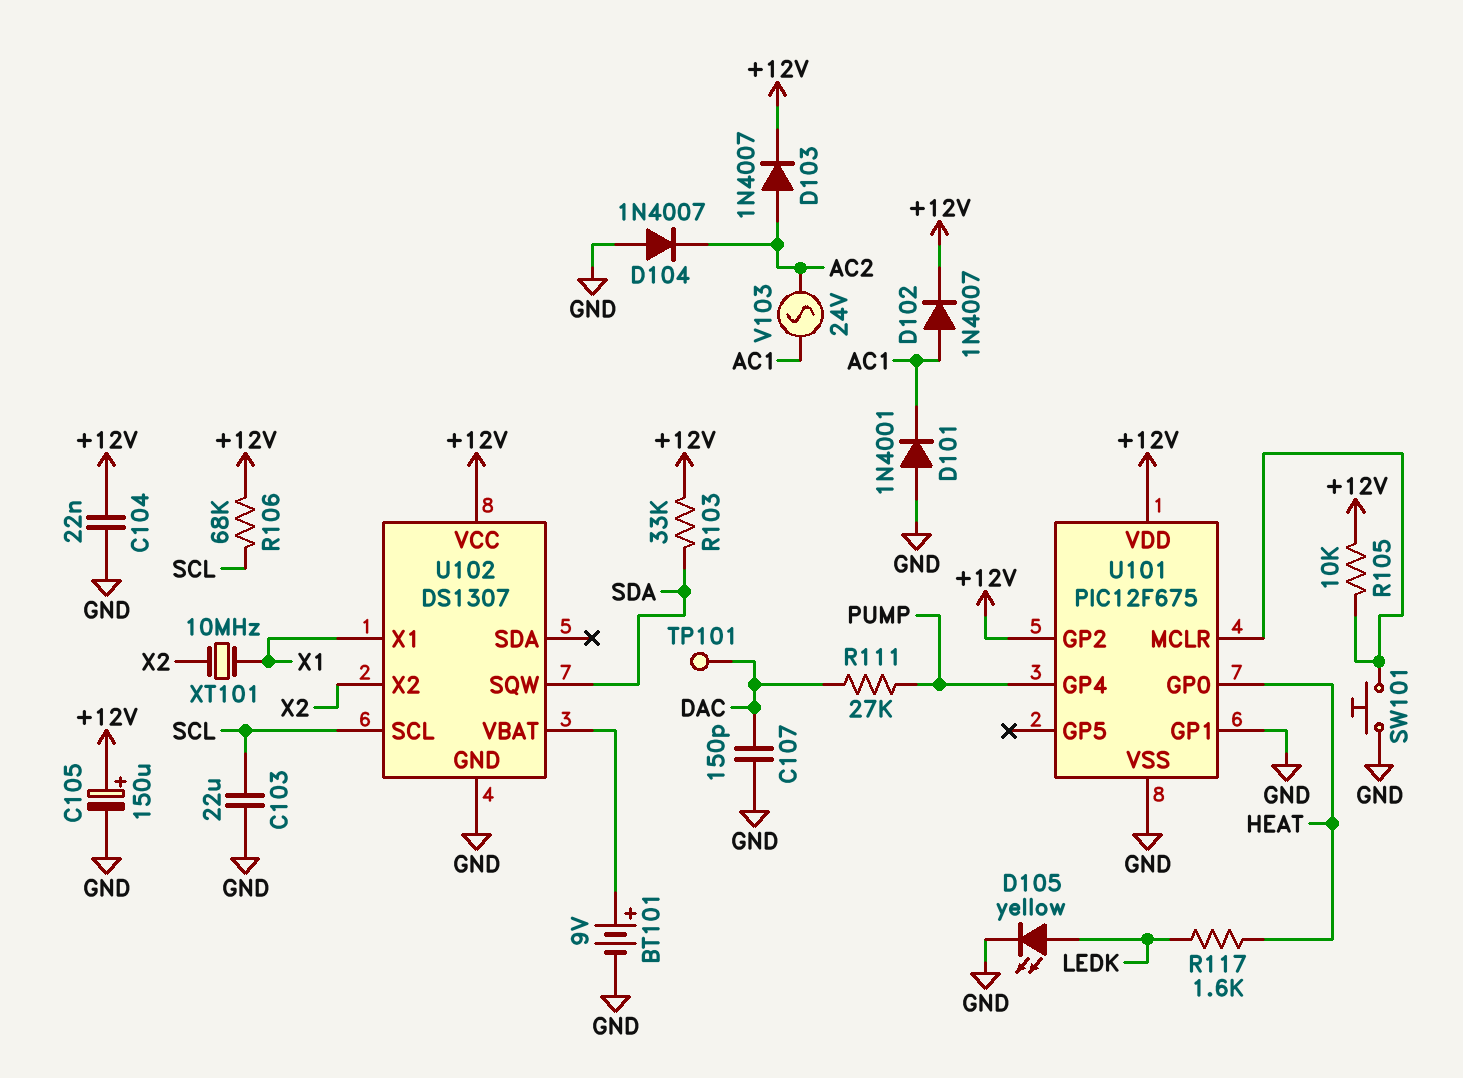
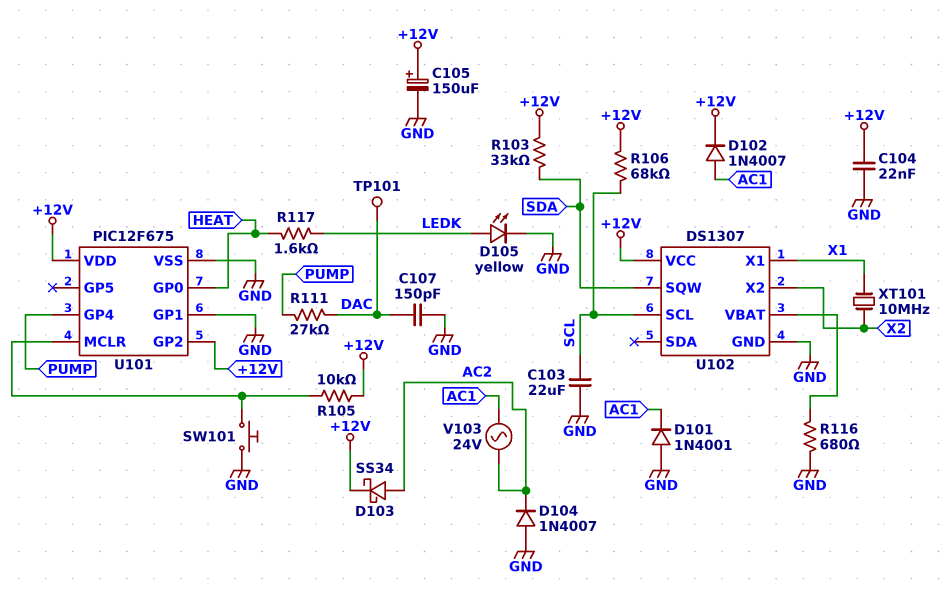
BT101: 9V (plus U102/VBAT, minus GND) -> none
D103: diode 1N4007 (A AC2, K +12V) -> schottky SS34 (A AC2, K +12V)
R116: none -> 680 (GND, U102/VBAT)

